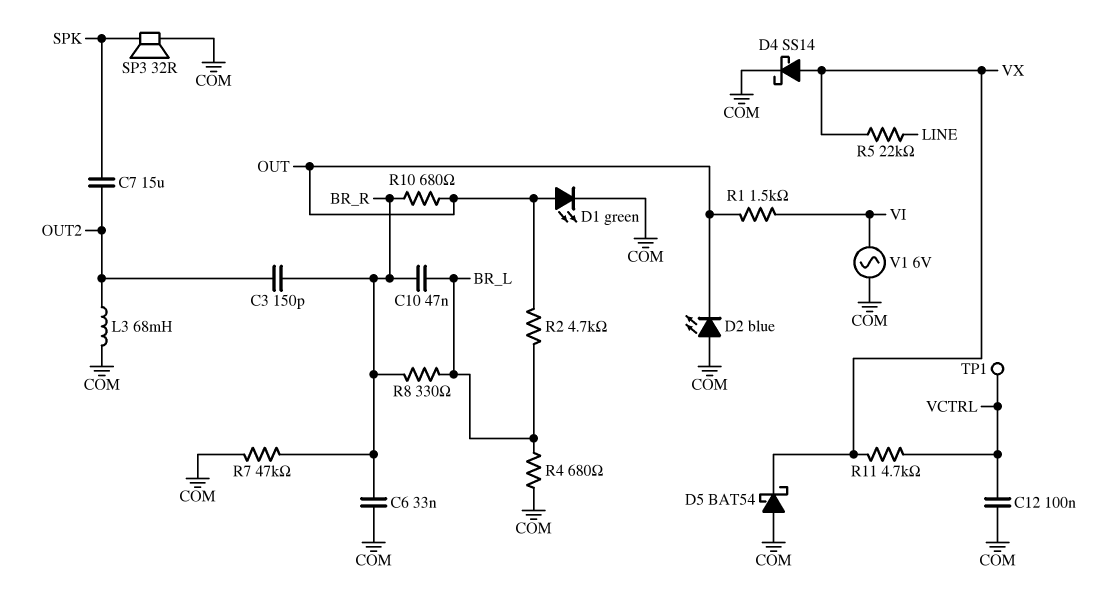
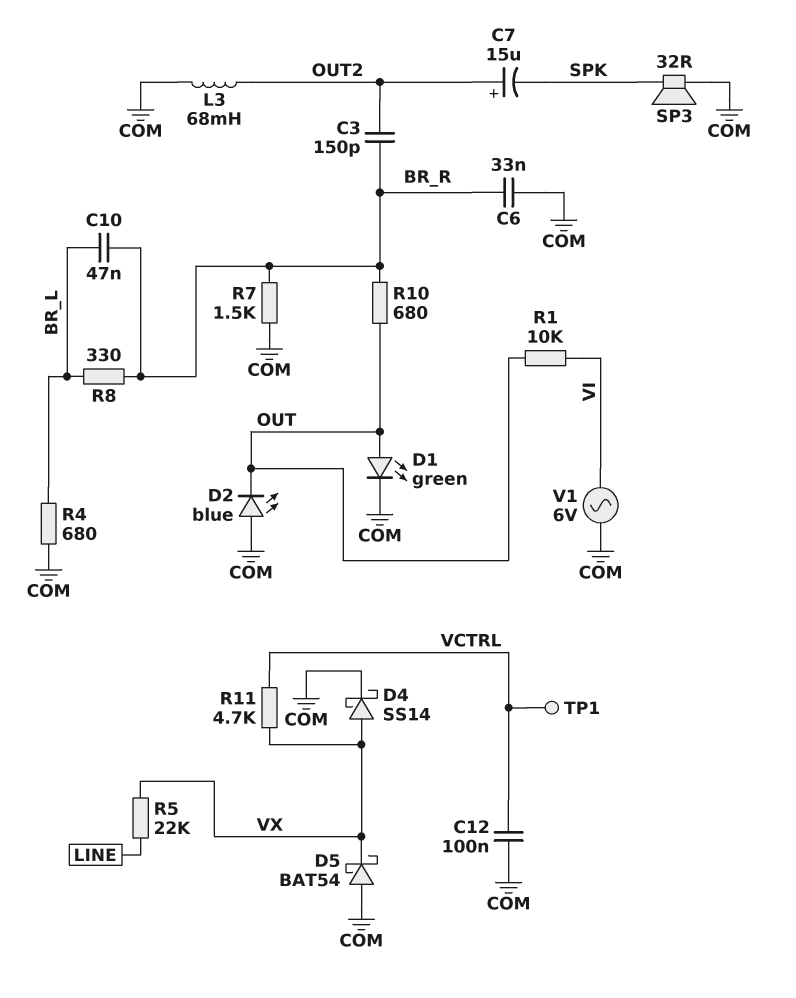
C7: 15uF (OUT2, SPK) -> 15uF (plus OUT2, minus SPK)
R1: 1.5k (OUT, VI) -> 10k (OUT, VI)
R2: 4.7k (BR_L, OUT) -> none
R7: 47k (BR_R, COM) -> 1.5k (BR_R, COM)

